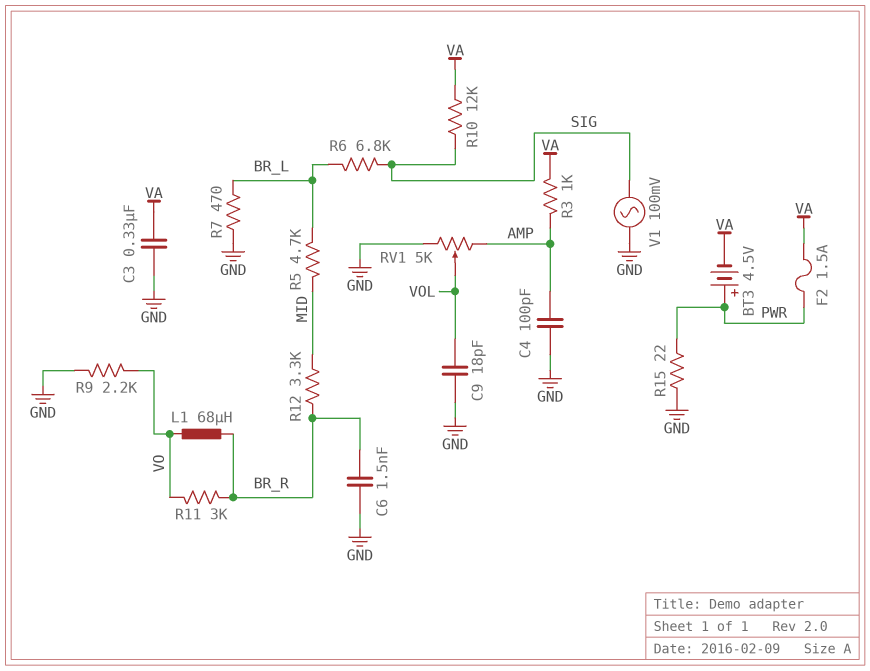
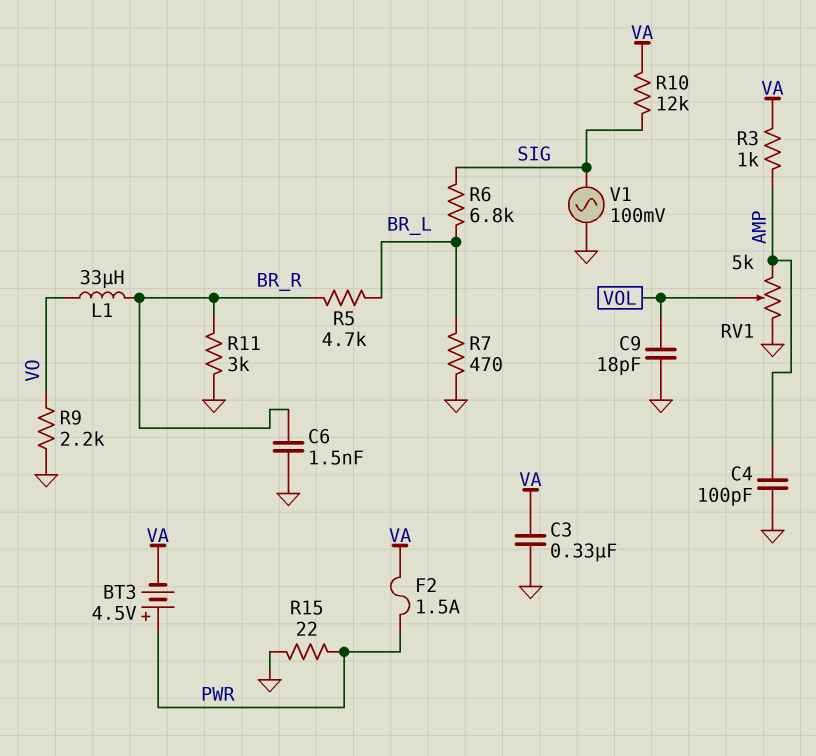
L1: 68uH (BR_R, VO) -> 33uH (BR_R, VO)
R5: 4.7k (BR_L, MID) -> 4.7k (BR_L, BR_R)
R11: 3k (BR_R, VO) -> 3k (BR_R, GND)
R12: 3.3k (BR_R, MID) -> none

